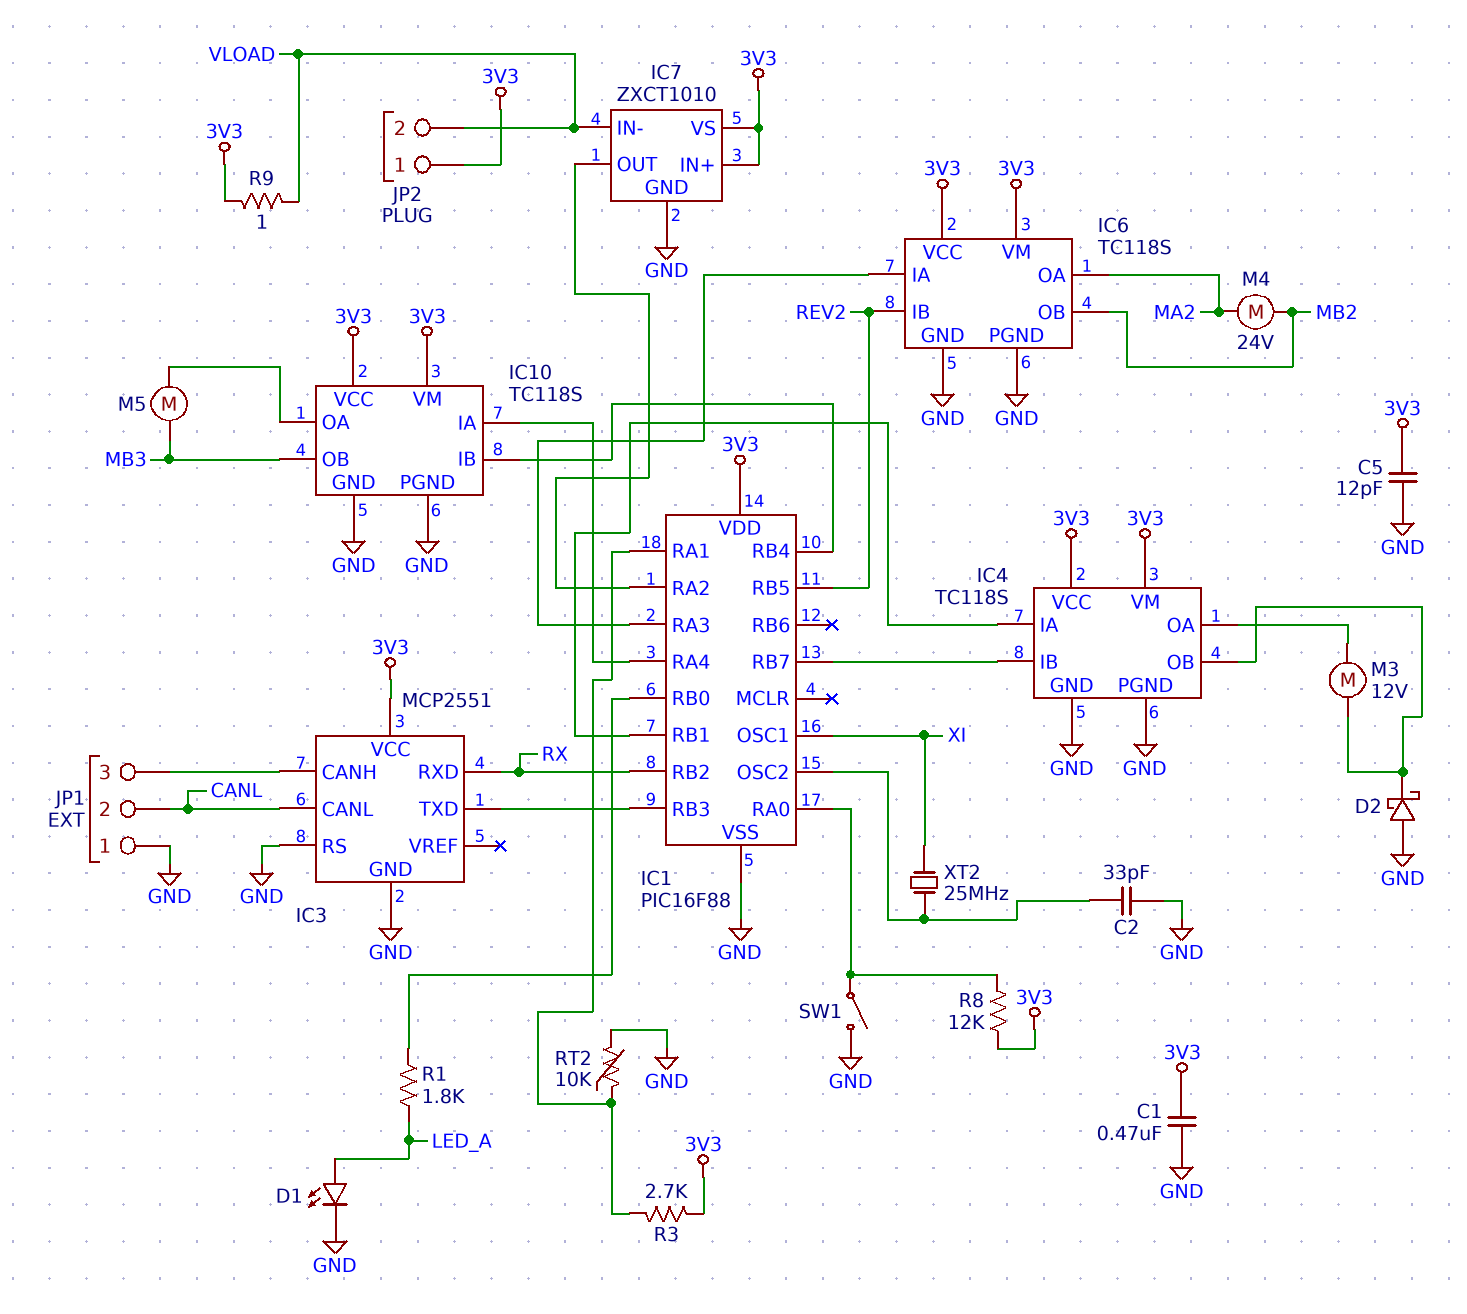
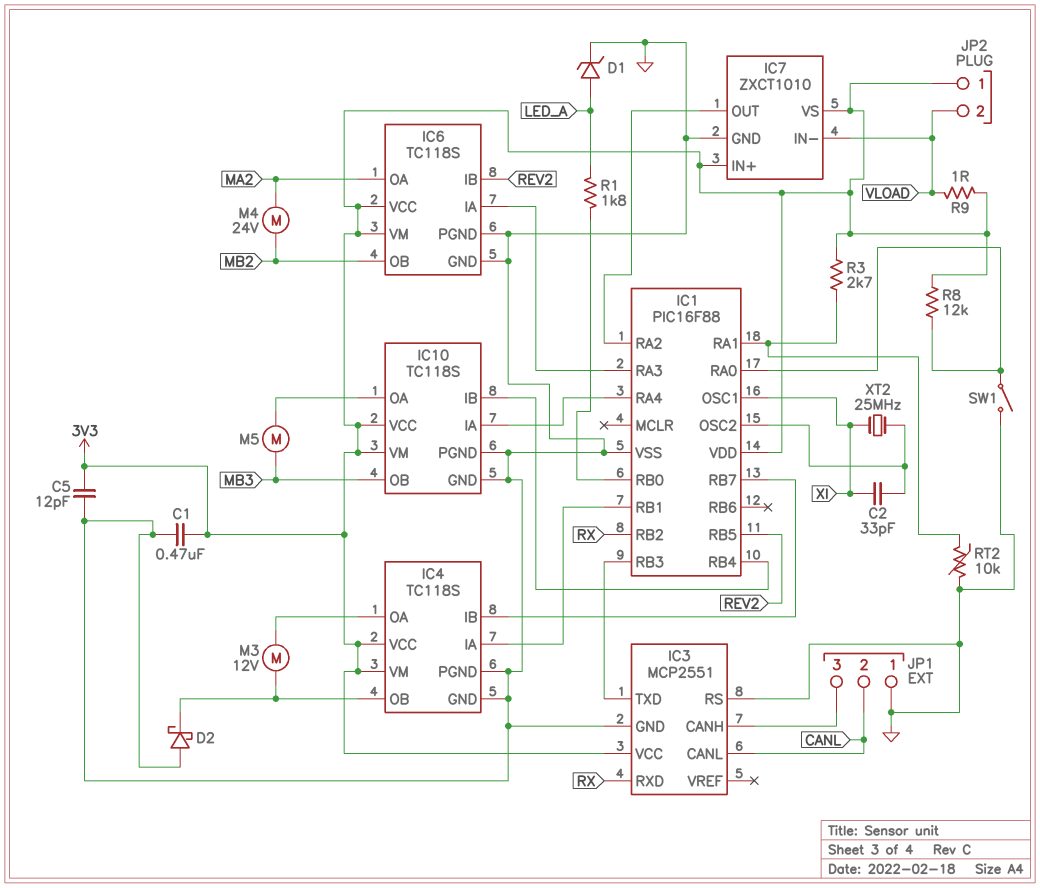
C2: 33pF (GND, IC1/OSC2) -> 33pF (IC1/OSC2, XI)
D1: LED (A LED_A, K GND) -> zener (A LED_A, K GND)

